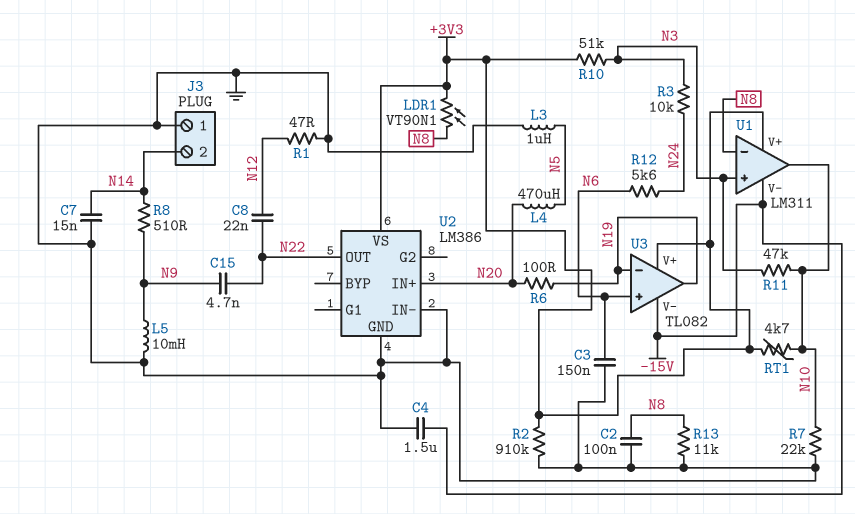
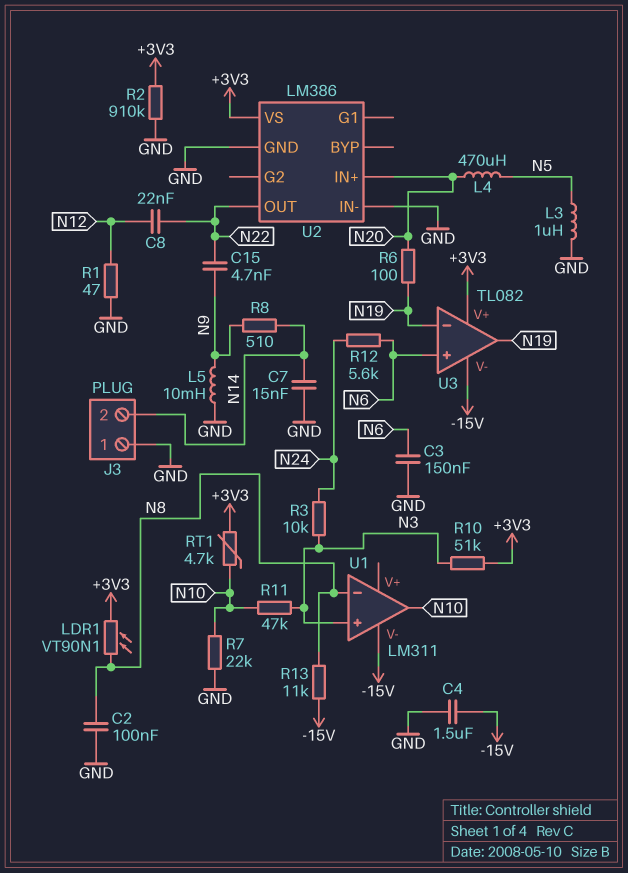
R13: 11k (GND, N8) -> 11k (-15V, N8)
U1 pin V+: +3V3 -> none

